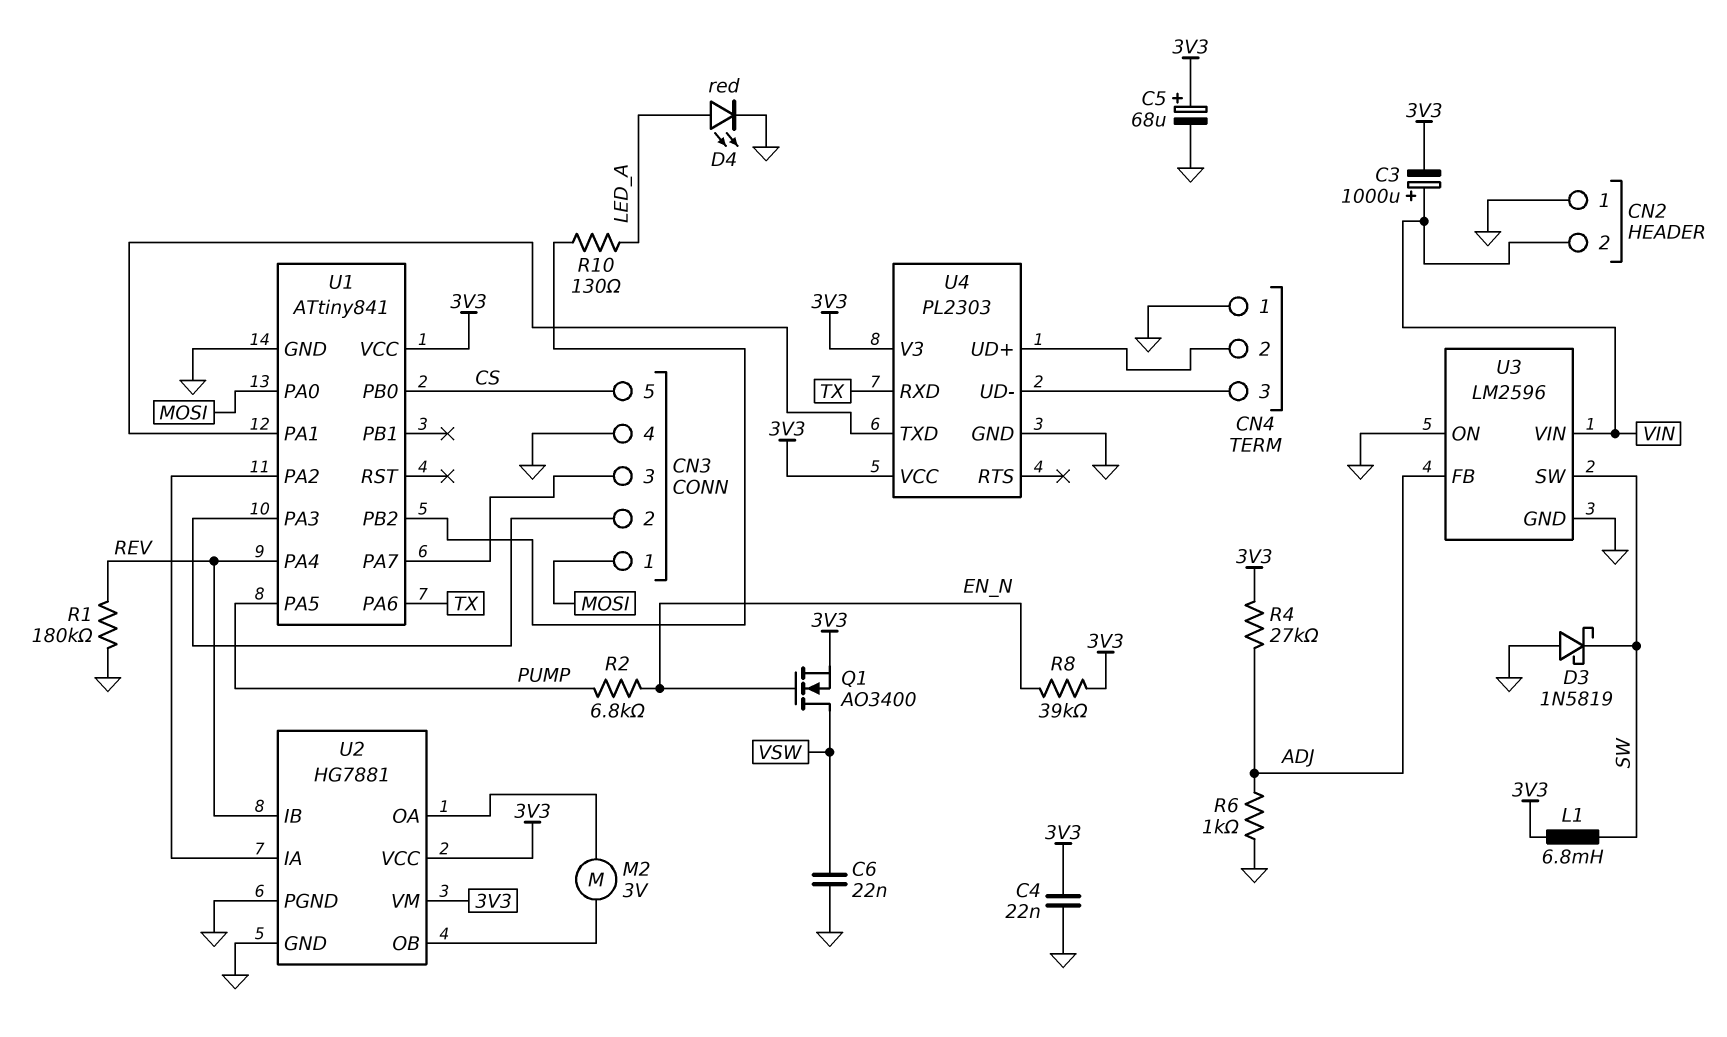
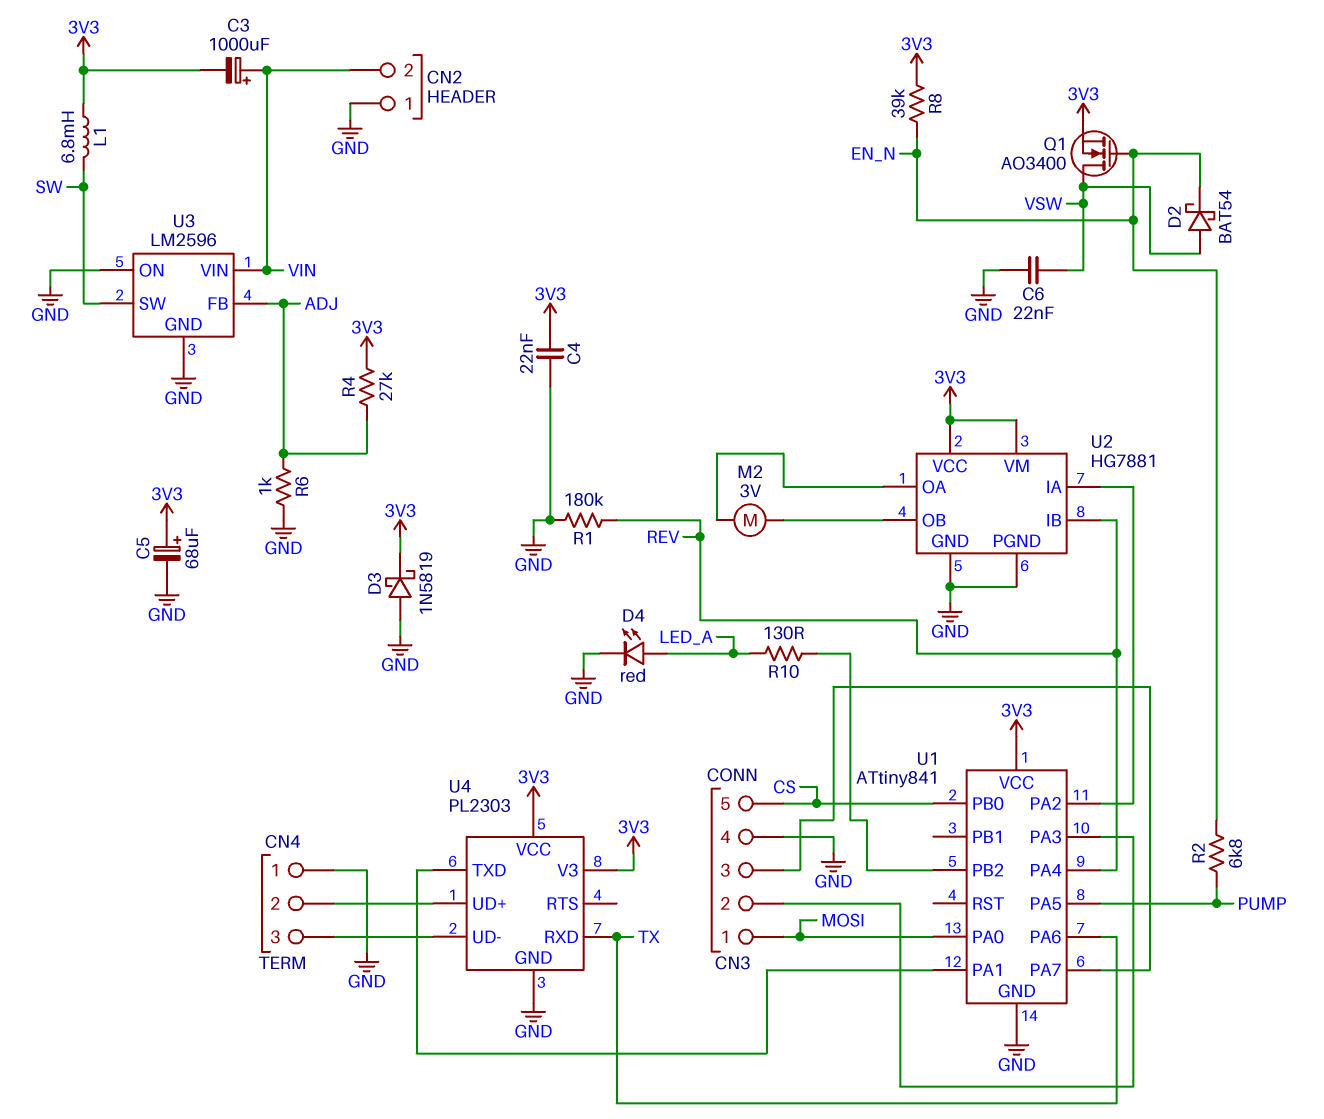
D2: none -> schottky BAT54 (A VSW, K EN_N)
D3: schottky 1N5819 (A GND, K SW) -> schottky 1N5819 (A GND, K 3V3)

